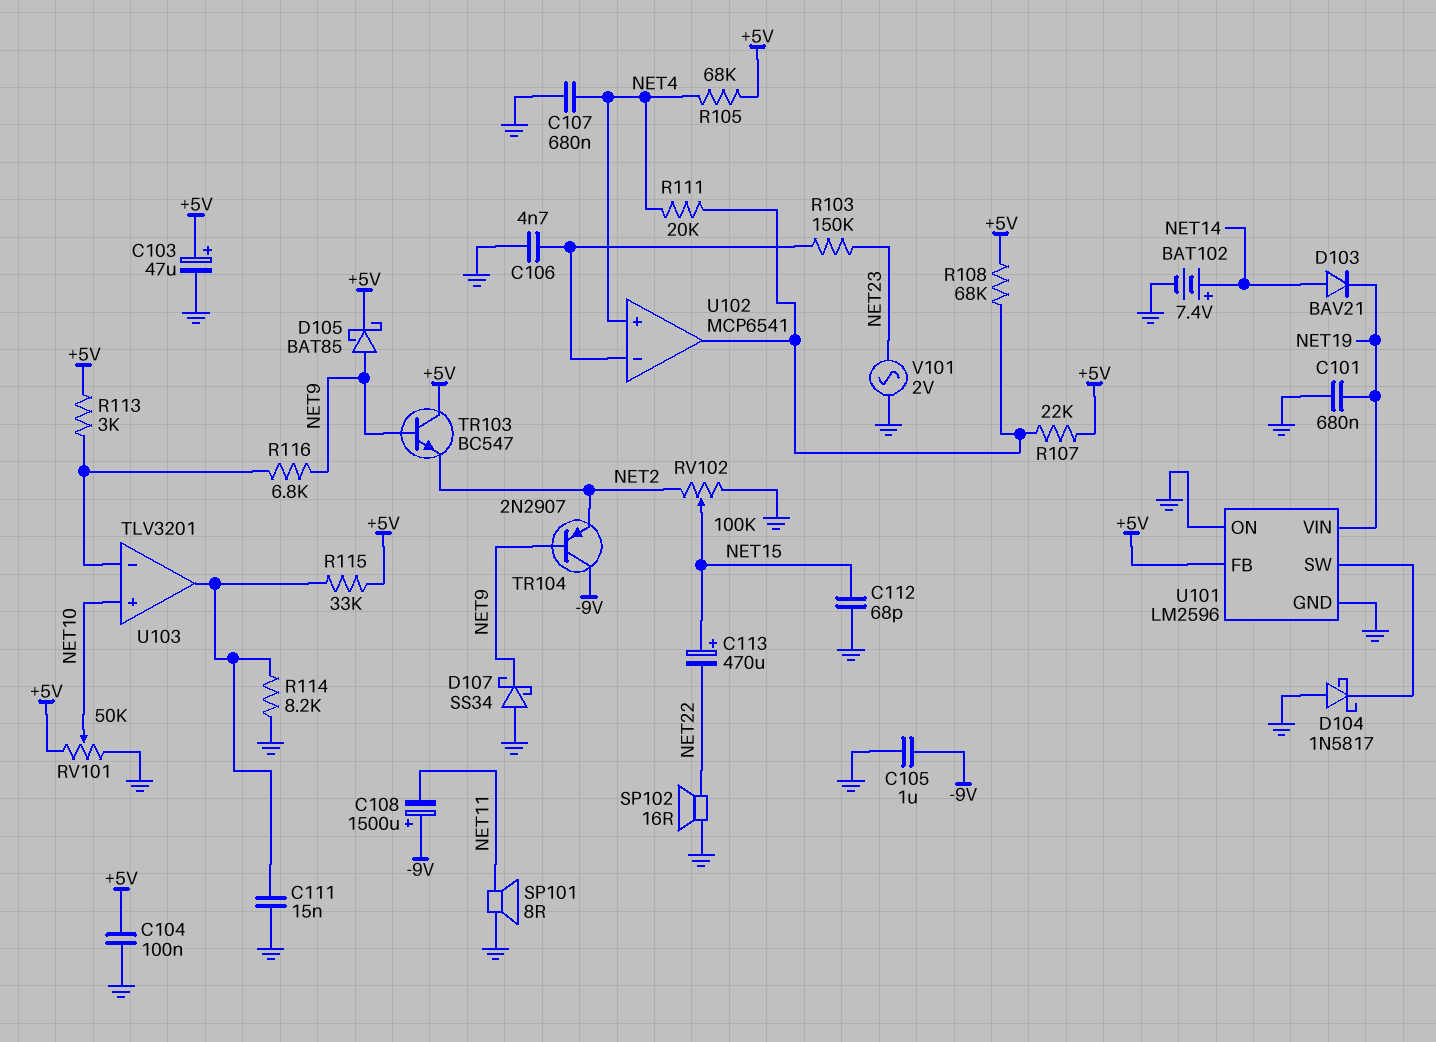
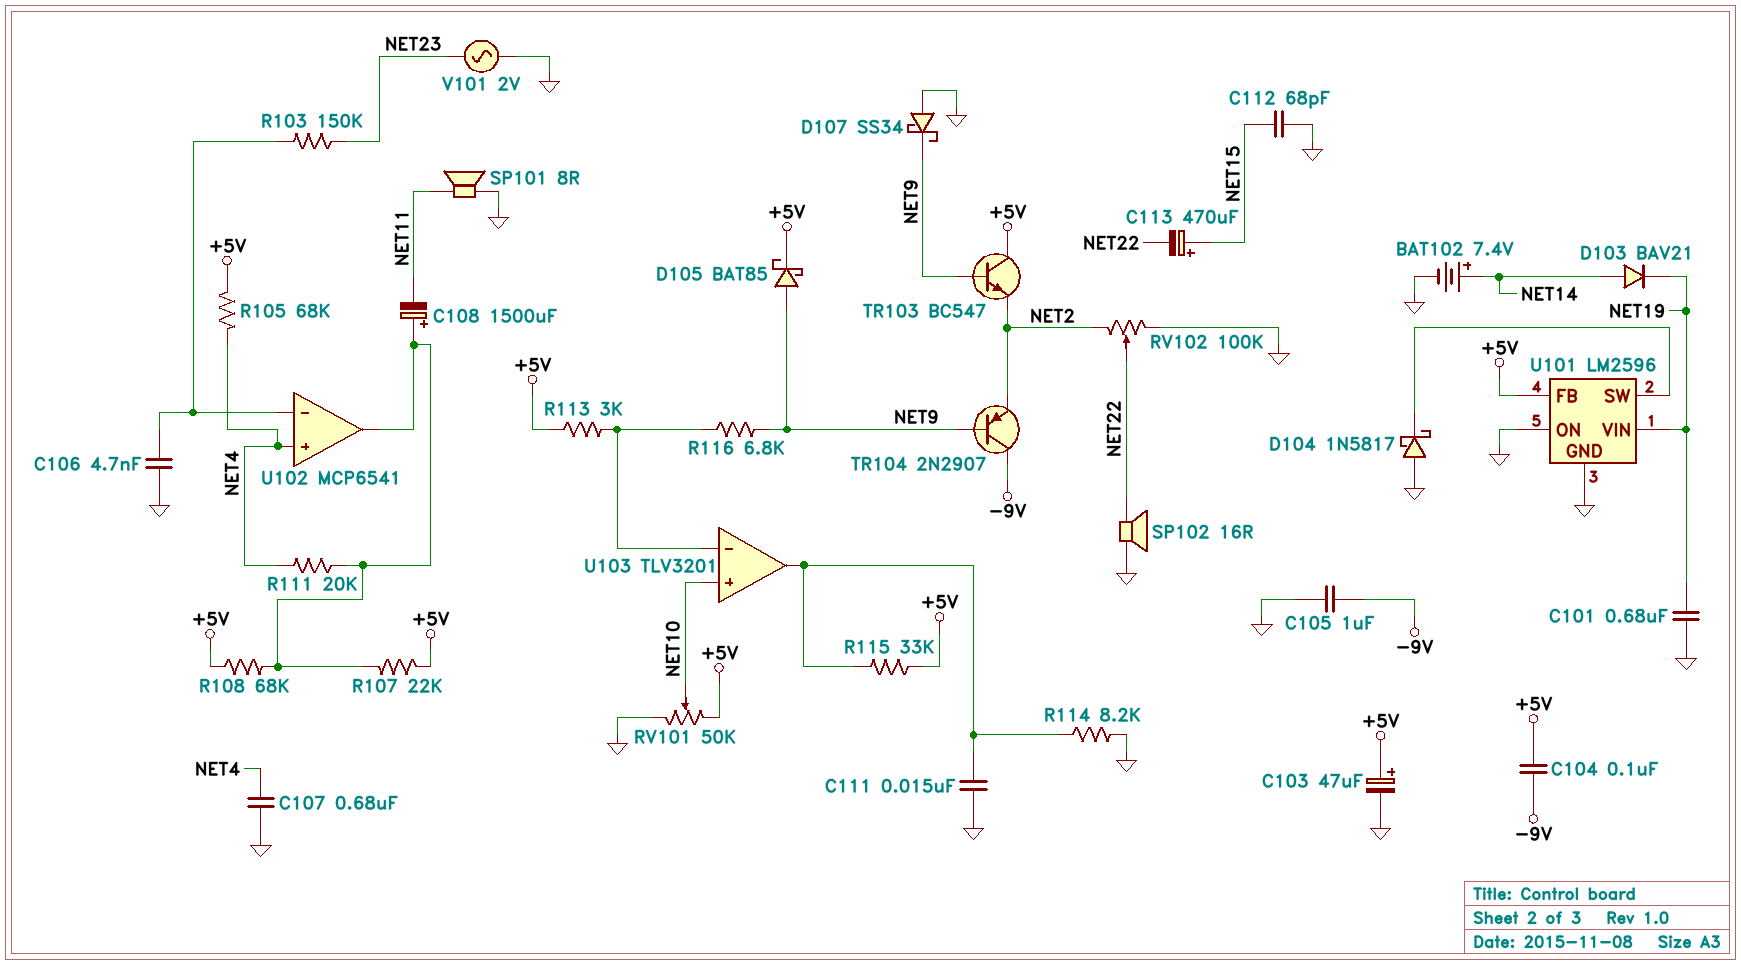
C104: 100nF (+5V, GND) -> 100nF (+5V, -9V)
C108: 1500uF (plus -9V, minus NET11) -> 1500uF (plus U102/out, minus NET11)
RV102: 100k (GND, NET2, wiper NET15) -> 100k (GND, NET2, wiper NET22)

